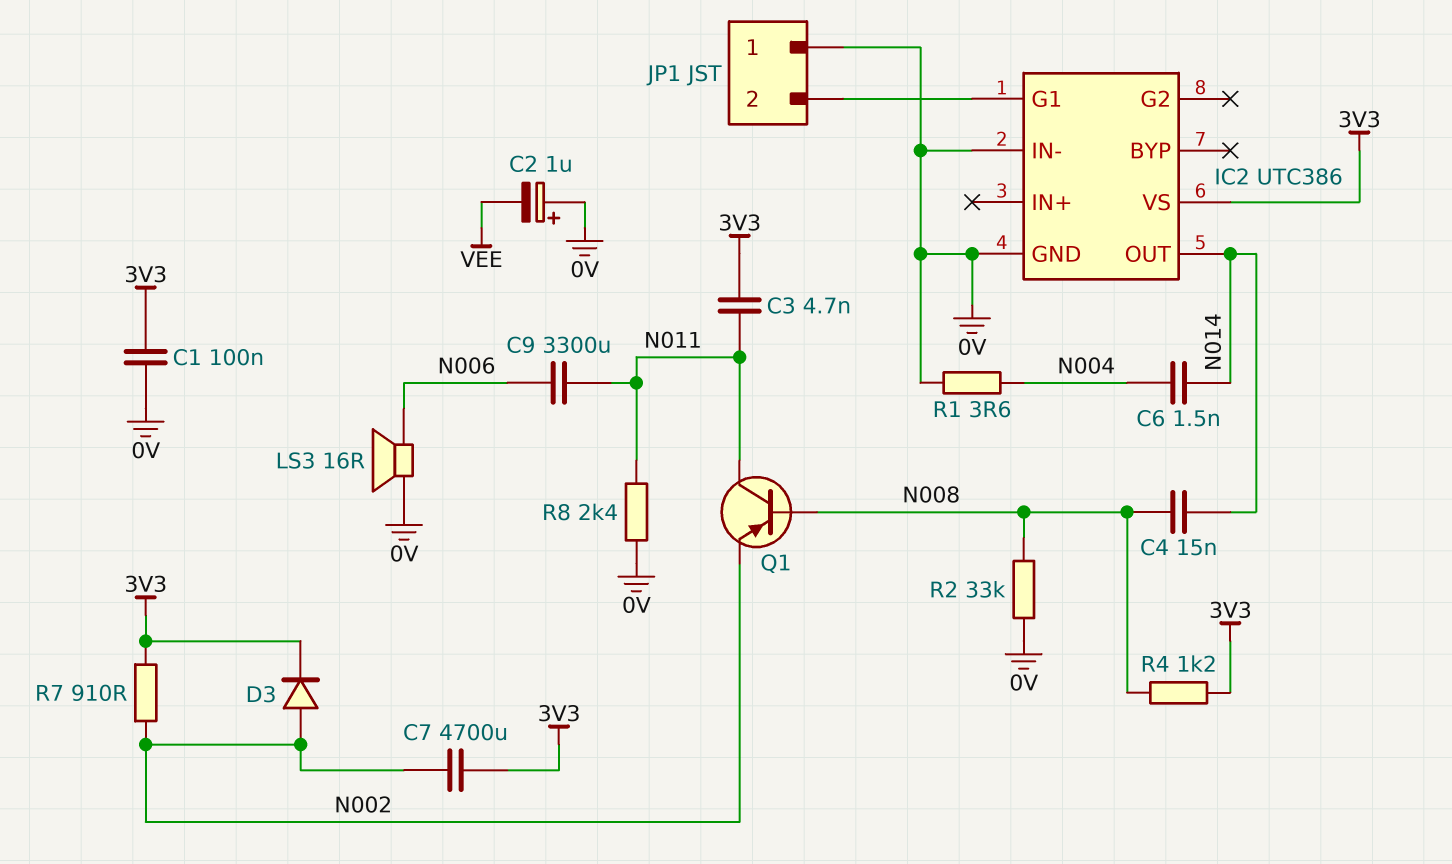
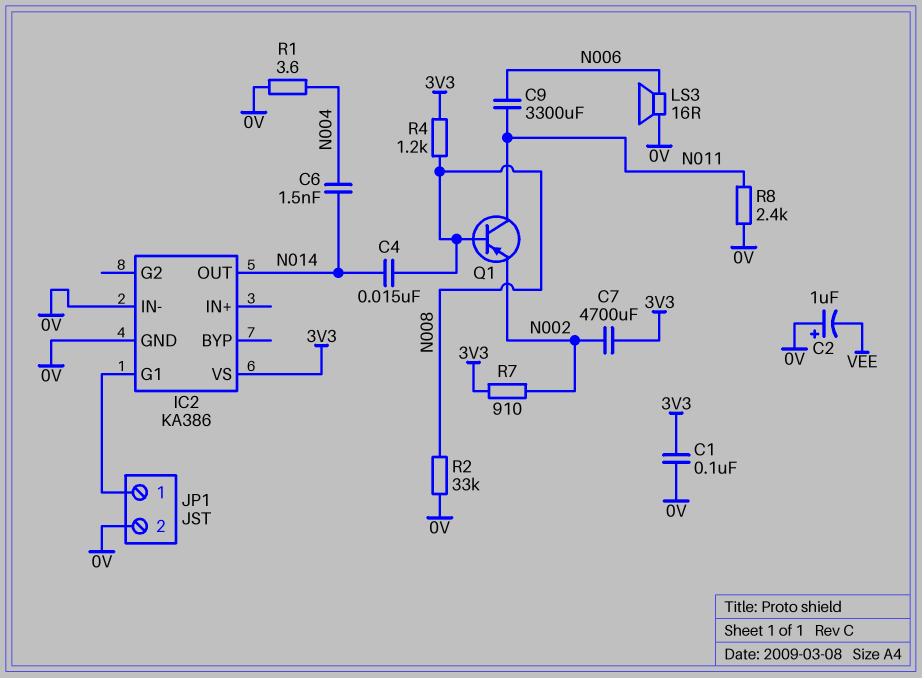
C3: 4.7nF (3V3, N011) -> none
D3: diode (A N002, K 3V3) -> none
IC2: UTC386 -> KA386
JP1 pin 1: 0V -> IC2/G1
JP1 pin 2: IC2/G1 -> 0V

